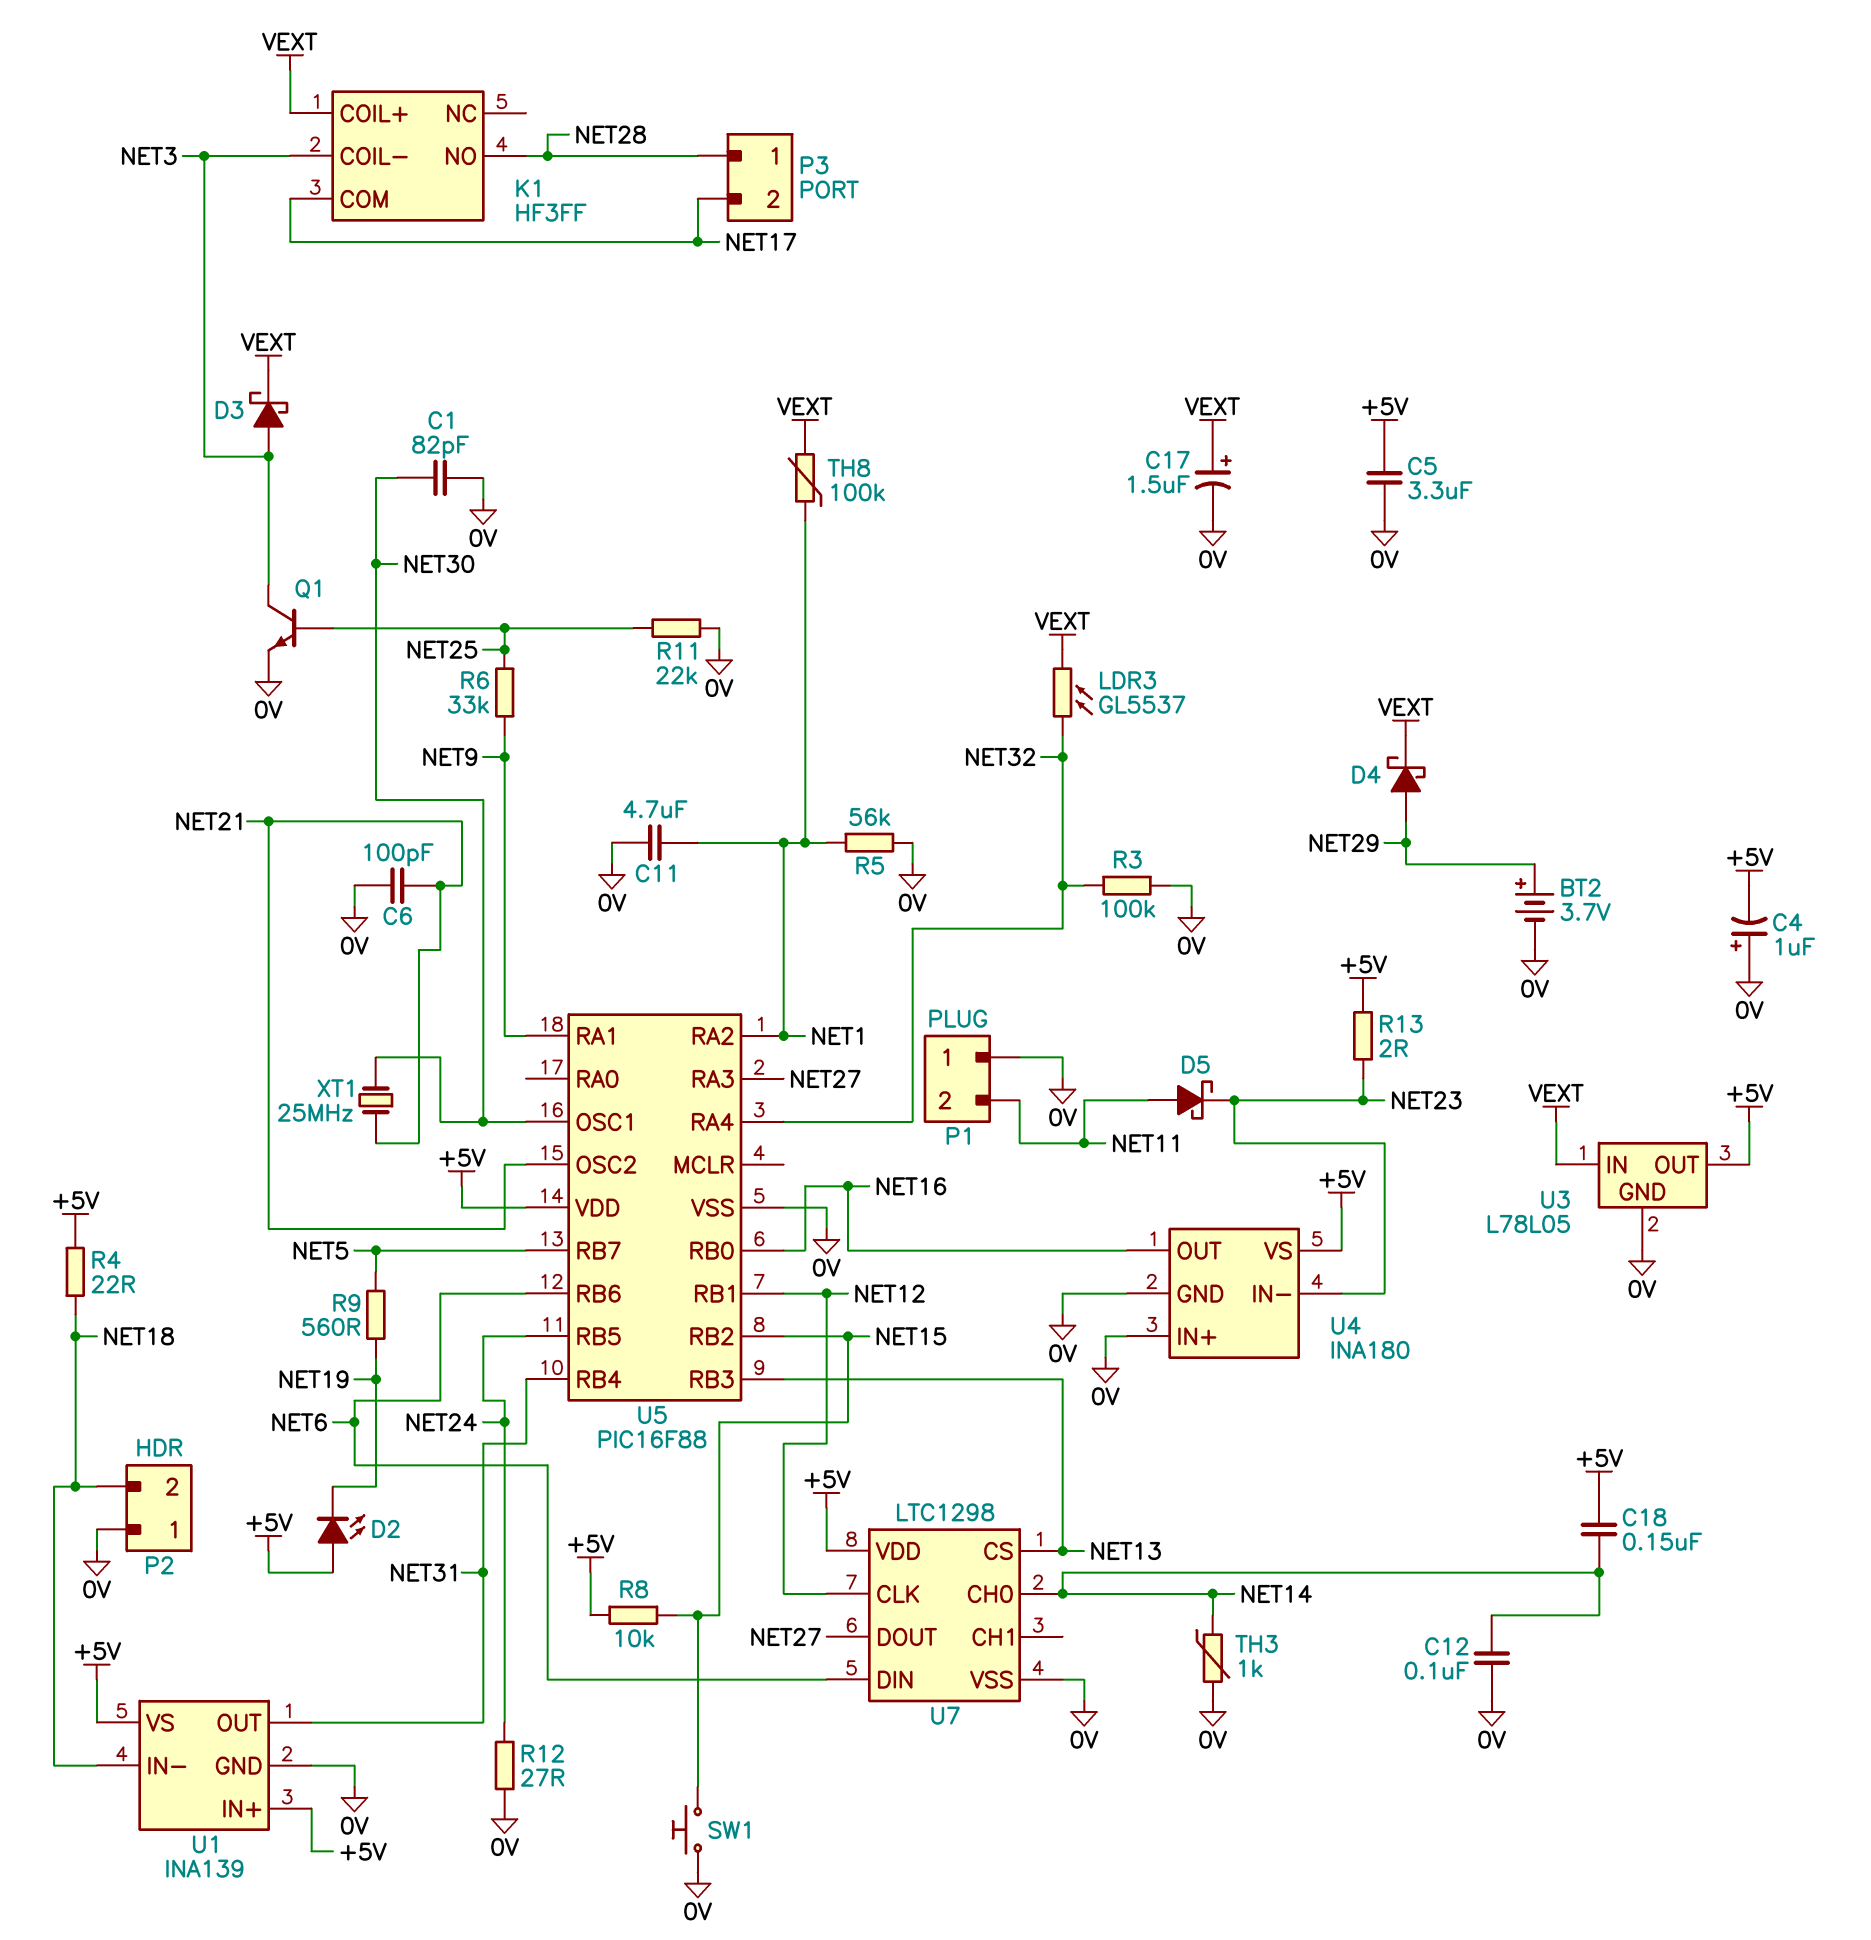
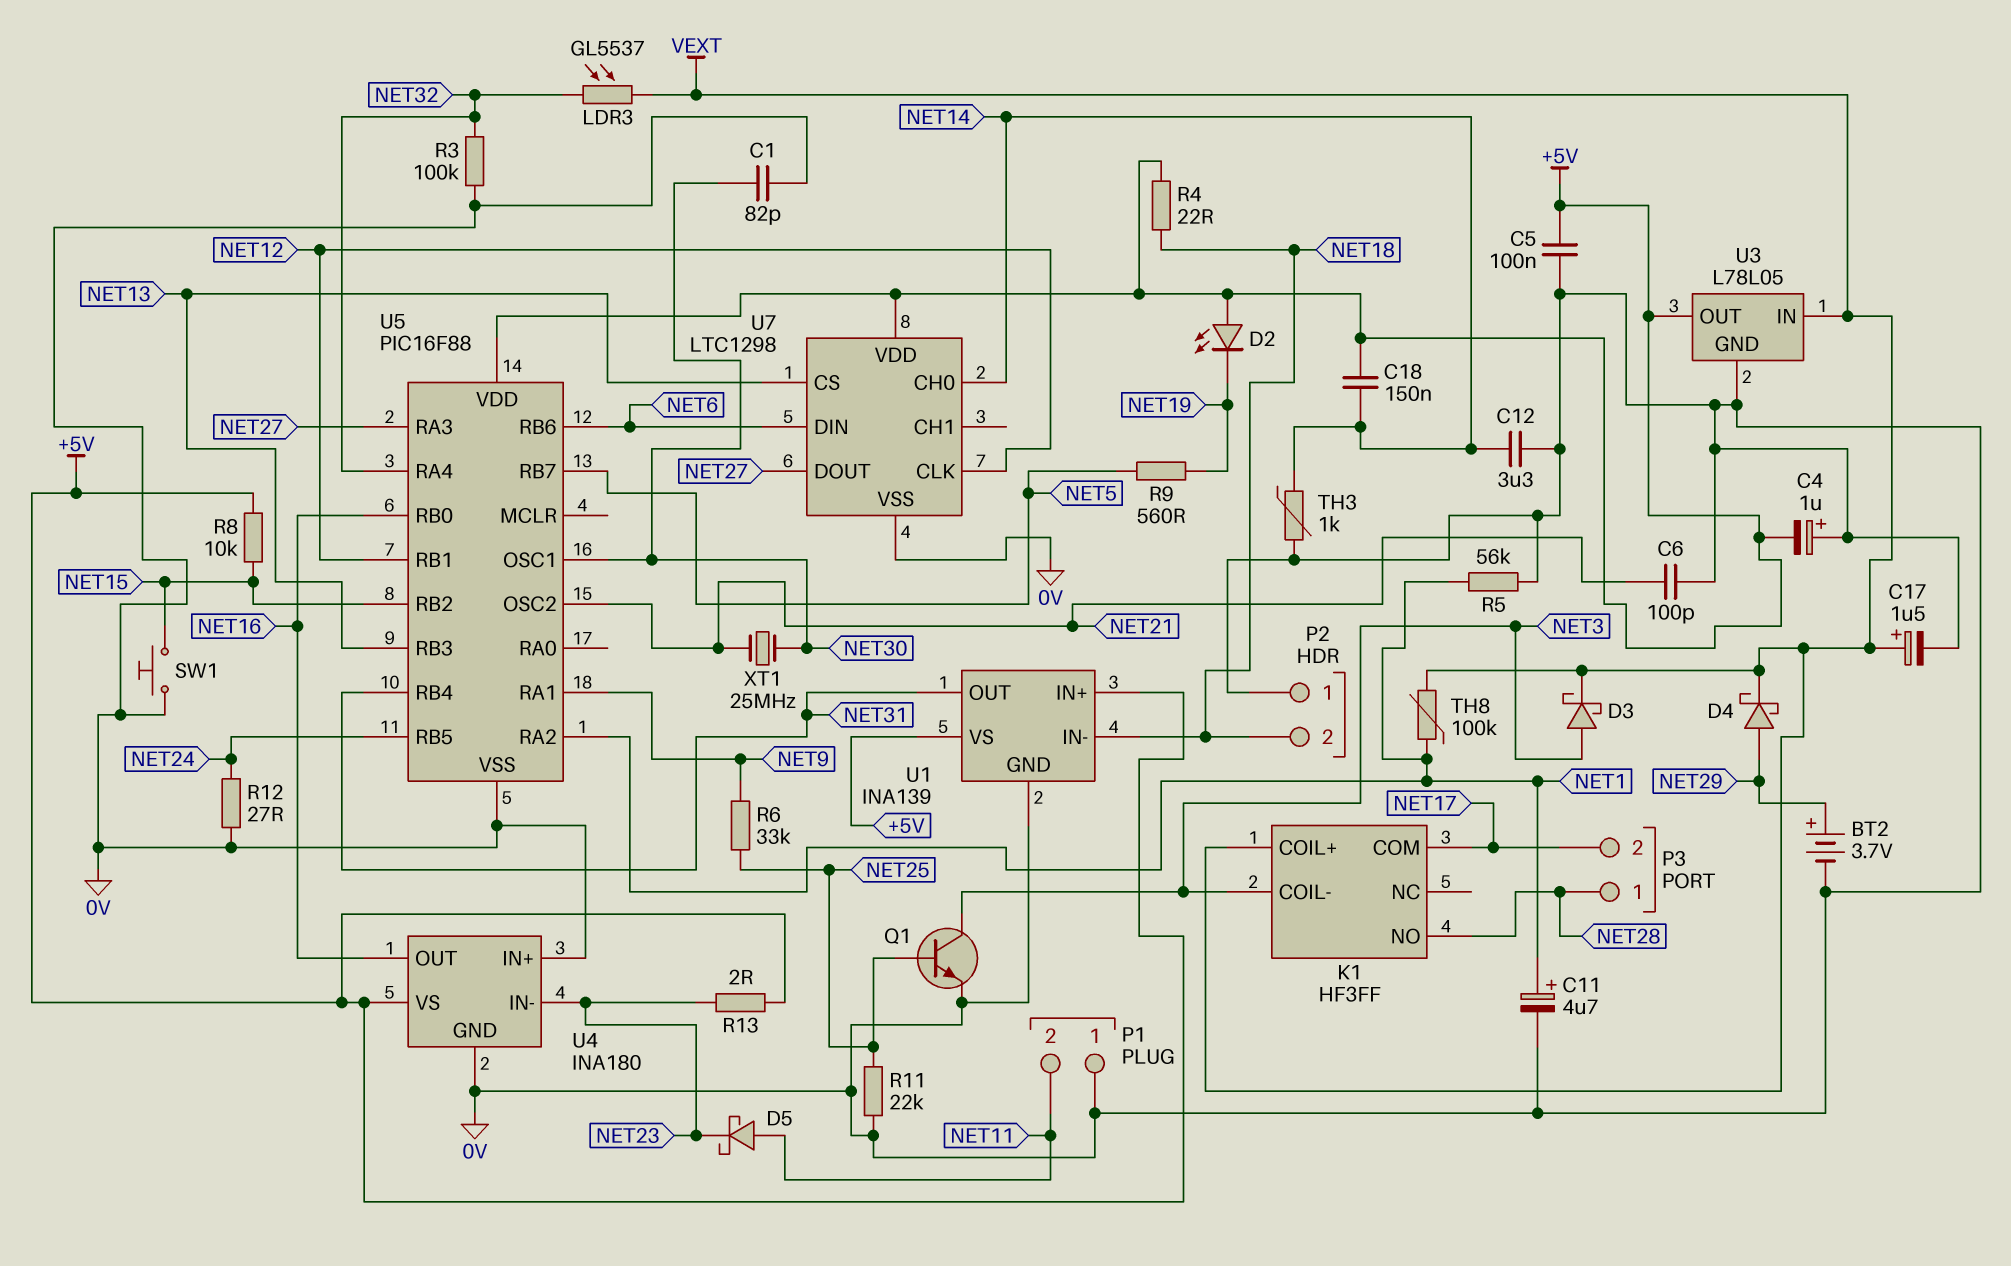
C5: 3.3uF (+5V, 0V) -> 100nF (+5V, 0V)
C11: 4.7uF (0V, NET1) -> 4.7uF (plus NET1, minus 0V)
C12: 100nF (0V, NET14) -> 3.3uF (0V, NET14)

